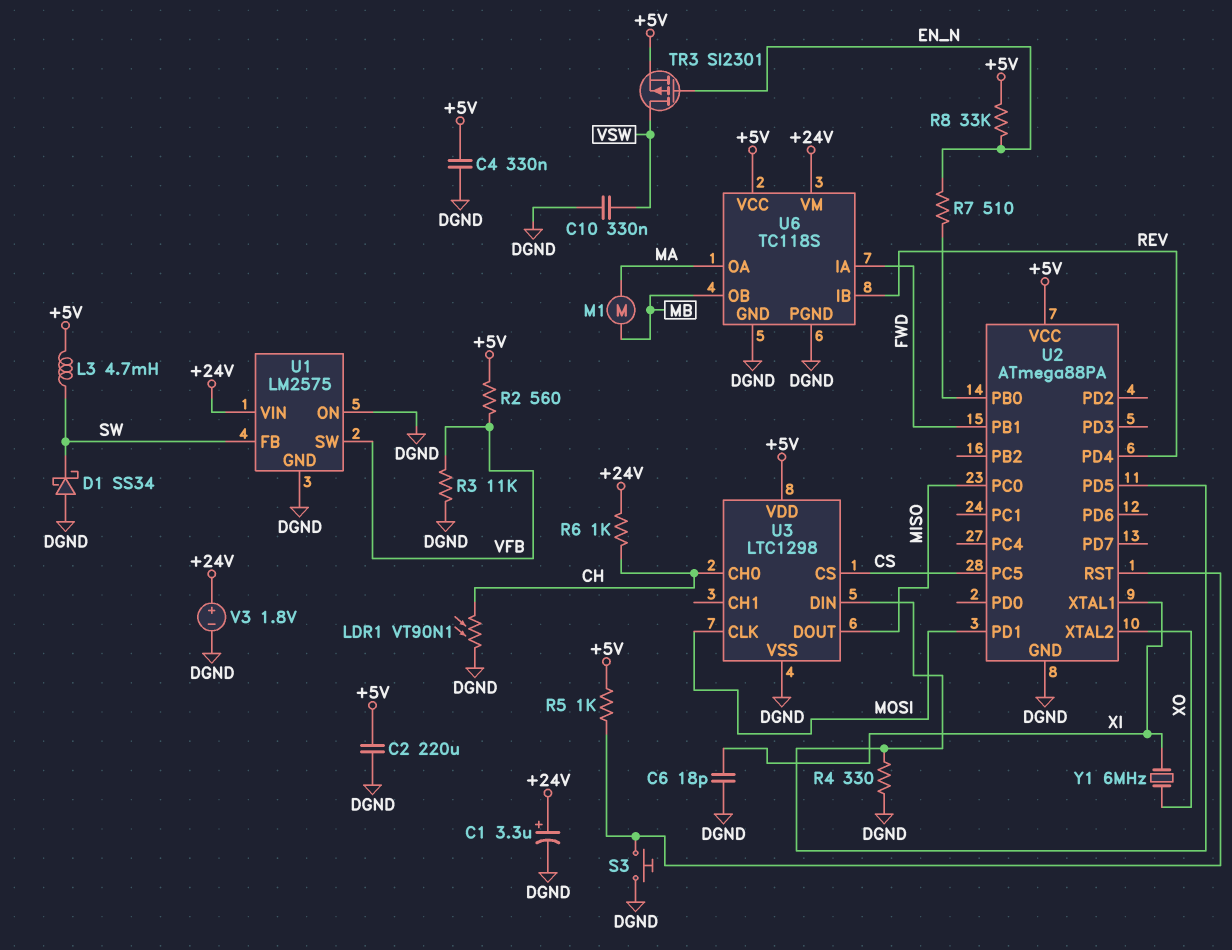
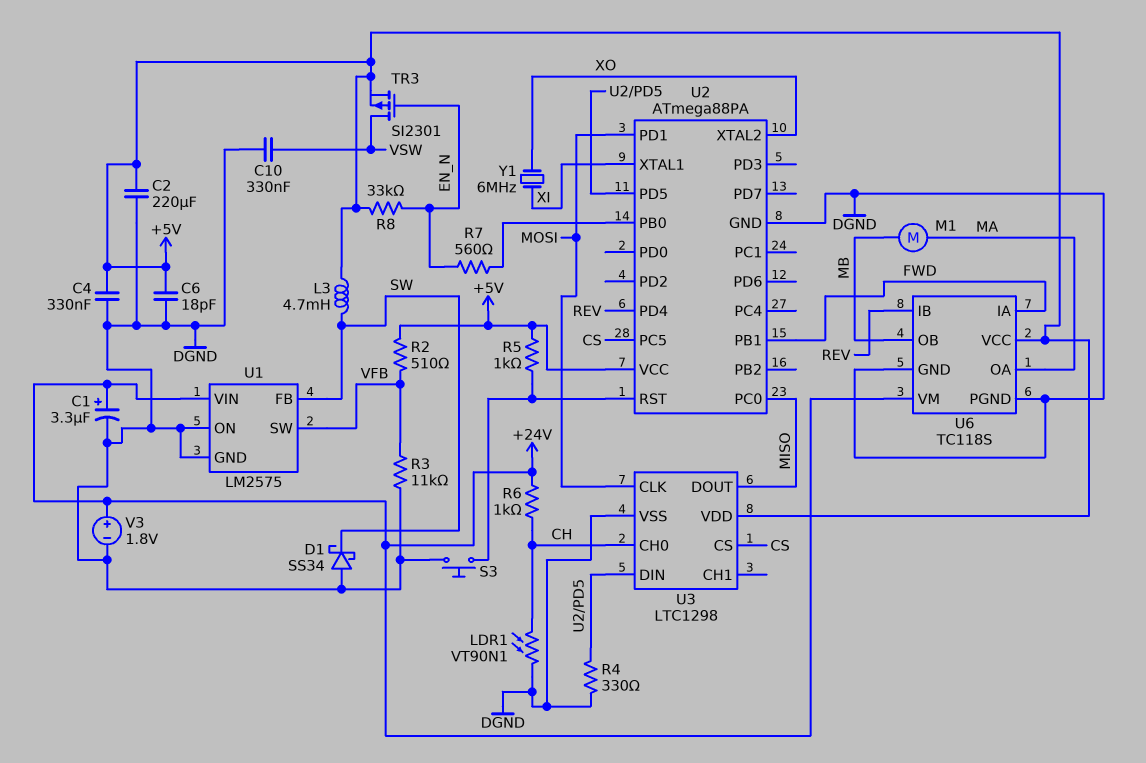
C6: 18pF (DGND, XI) -> 18pF (+5V, DGND)
R2: 560 (+5V, VFB) -> 510 (+5V, VFB)
R7: 510 (EN_N, U2/PB0) -> 560 (EN_N, U2/PB0)

